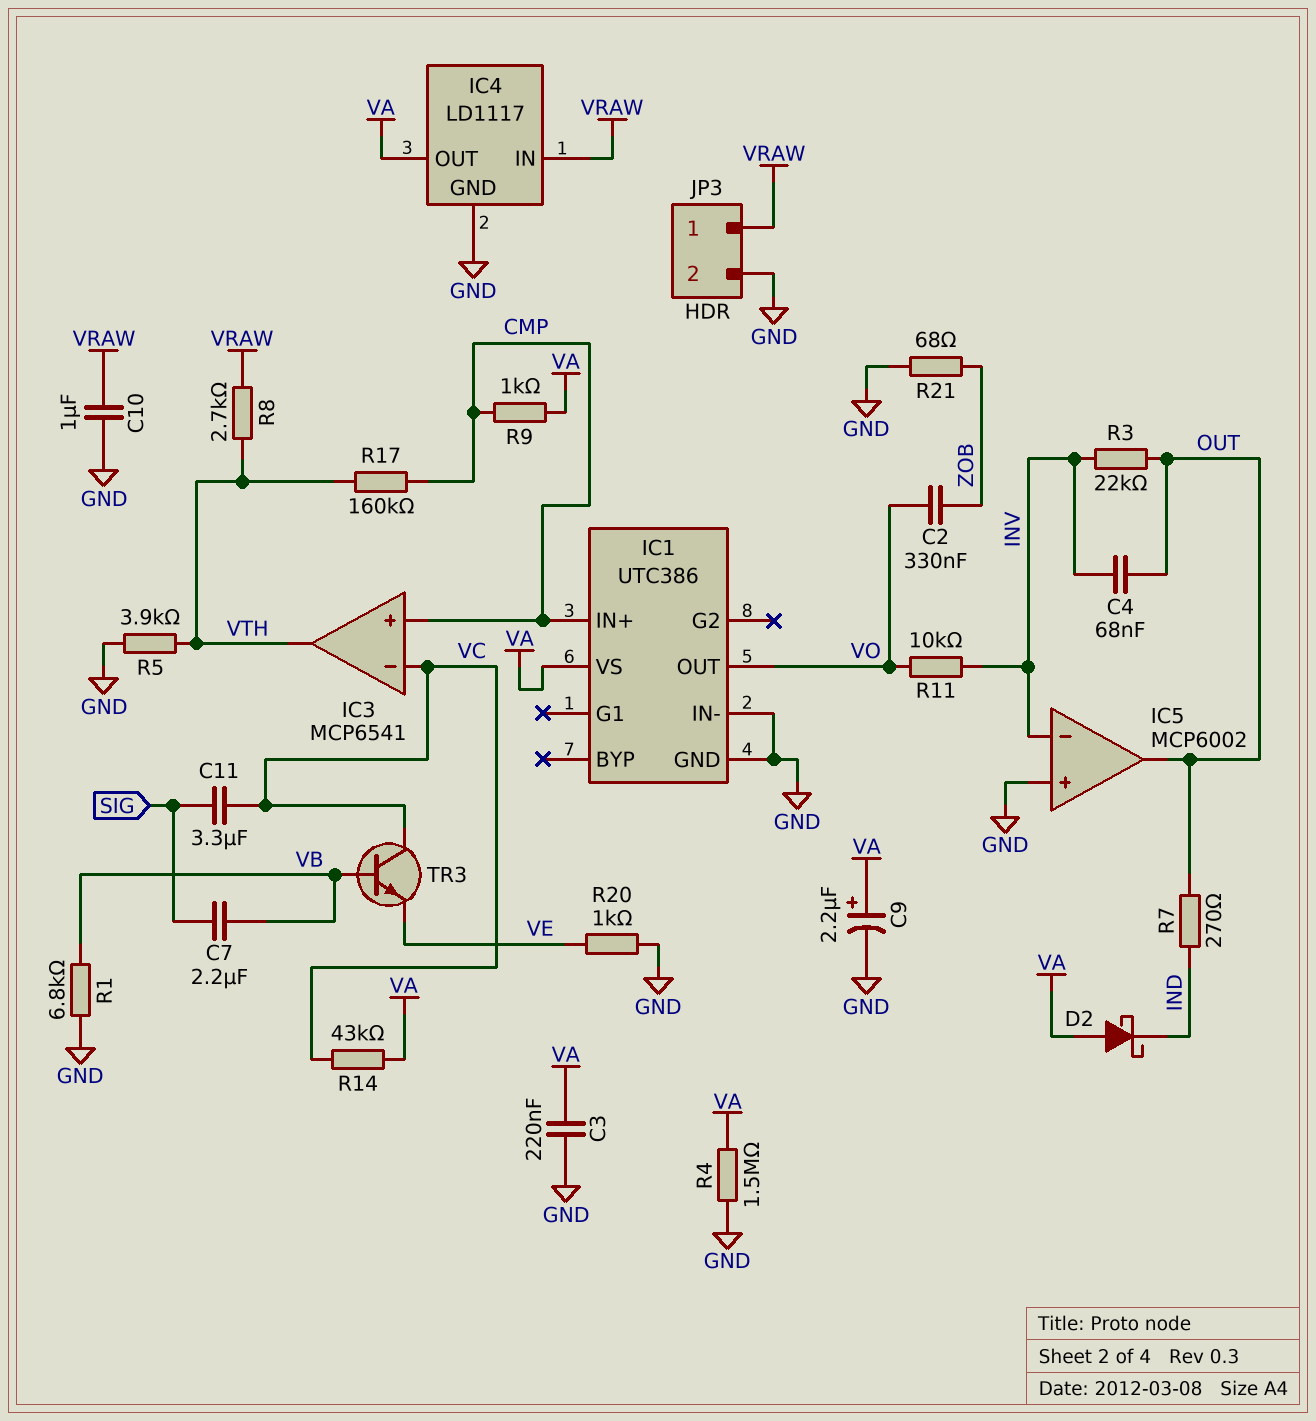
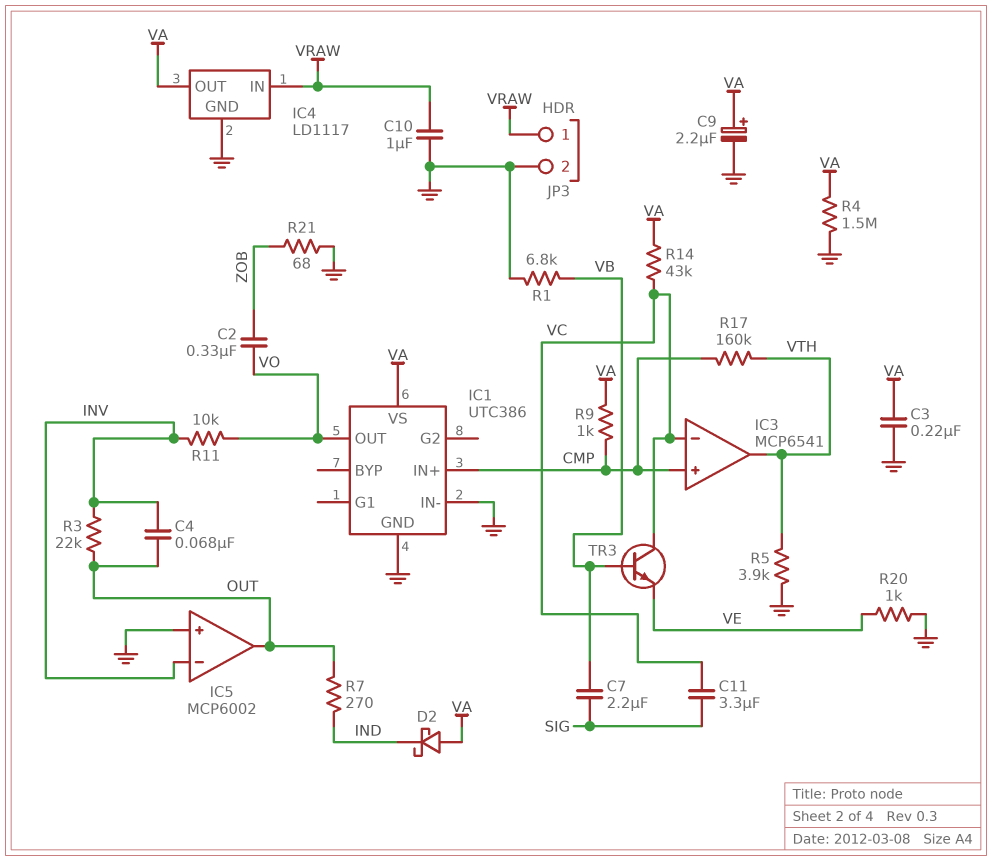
R8: 2.7k (VRAW, VTH) -> none

